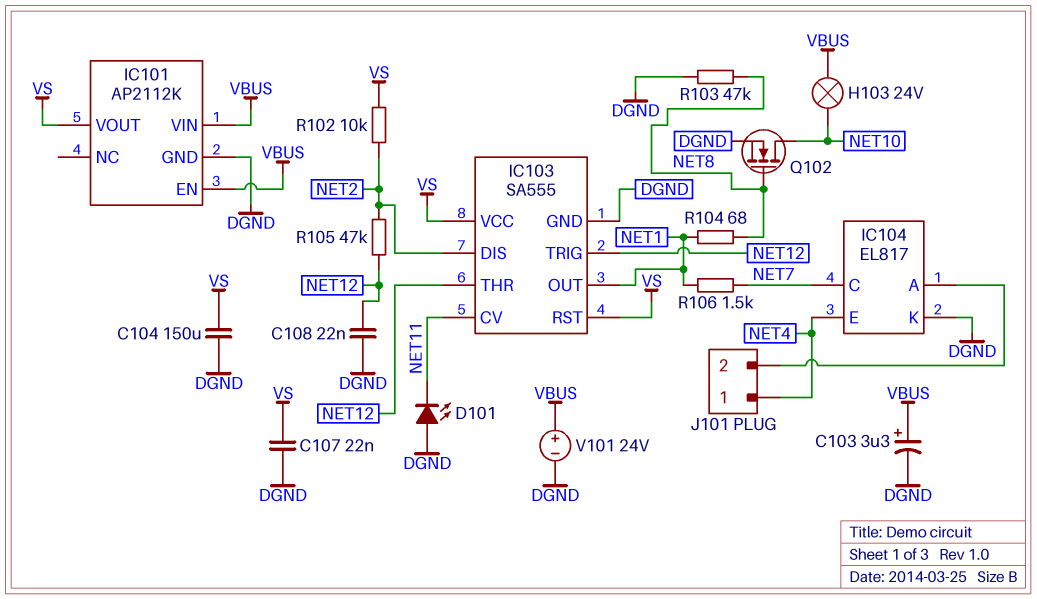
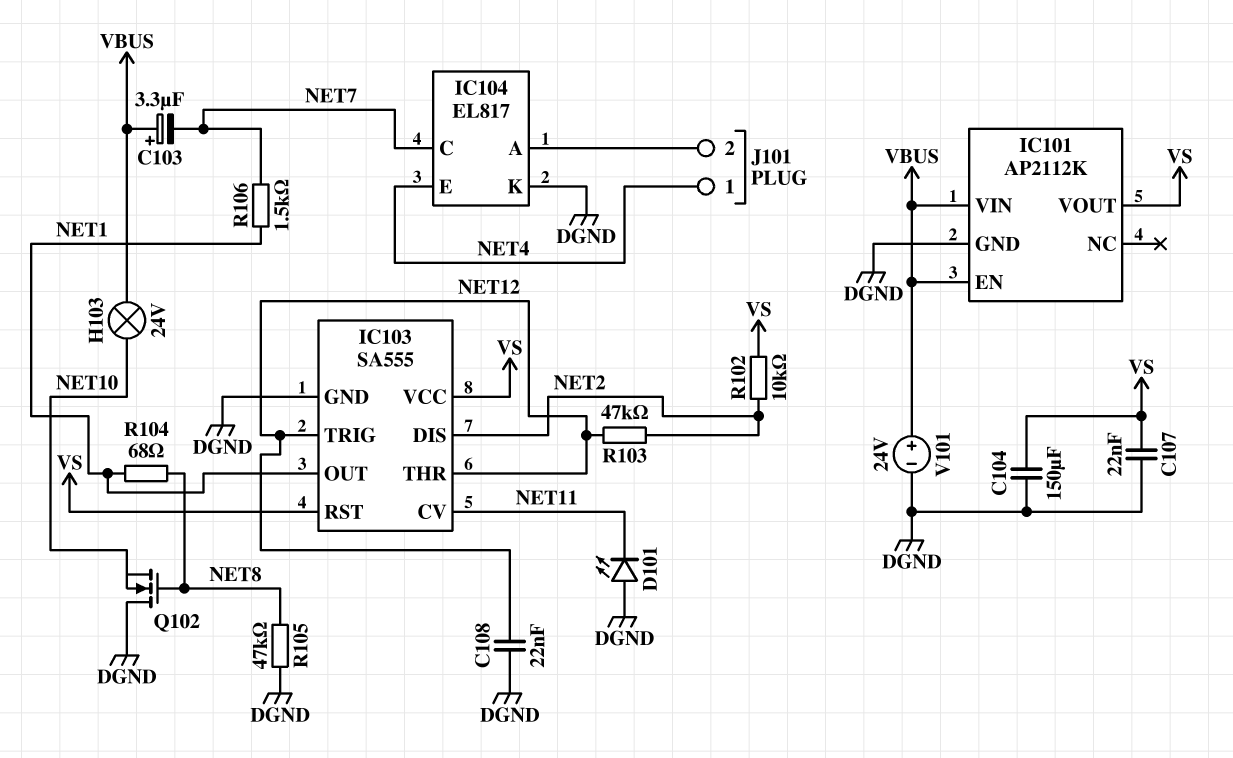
C103: 3.3uF (plus VBUS, minus DGND) -> 3.3uF (plus VBUS, minus NET7)
Q102: NMOS (G NET8, D NET10, S DGND) -> NMOS (G NET8, D DGND, S NET10)
R103: 47k (DGND, NET8) -> 47k (NET2, NET12)
R105: 47k (NET2, NET12) -> 47k (DGND, NET8)

